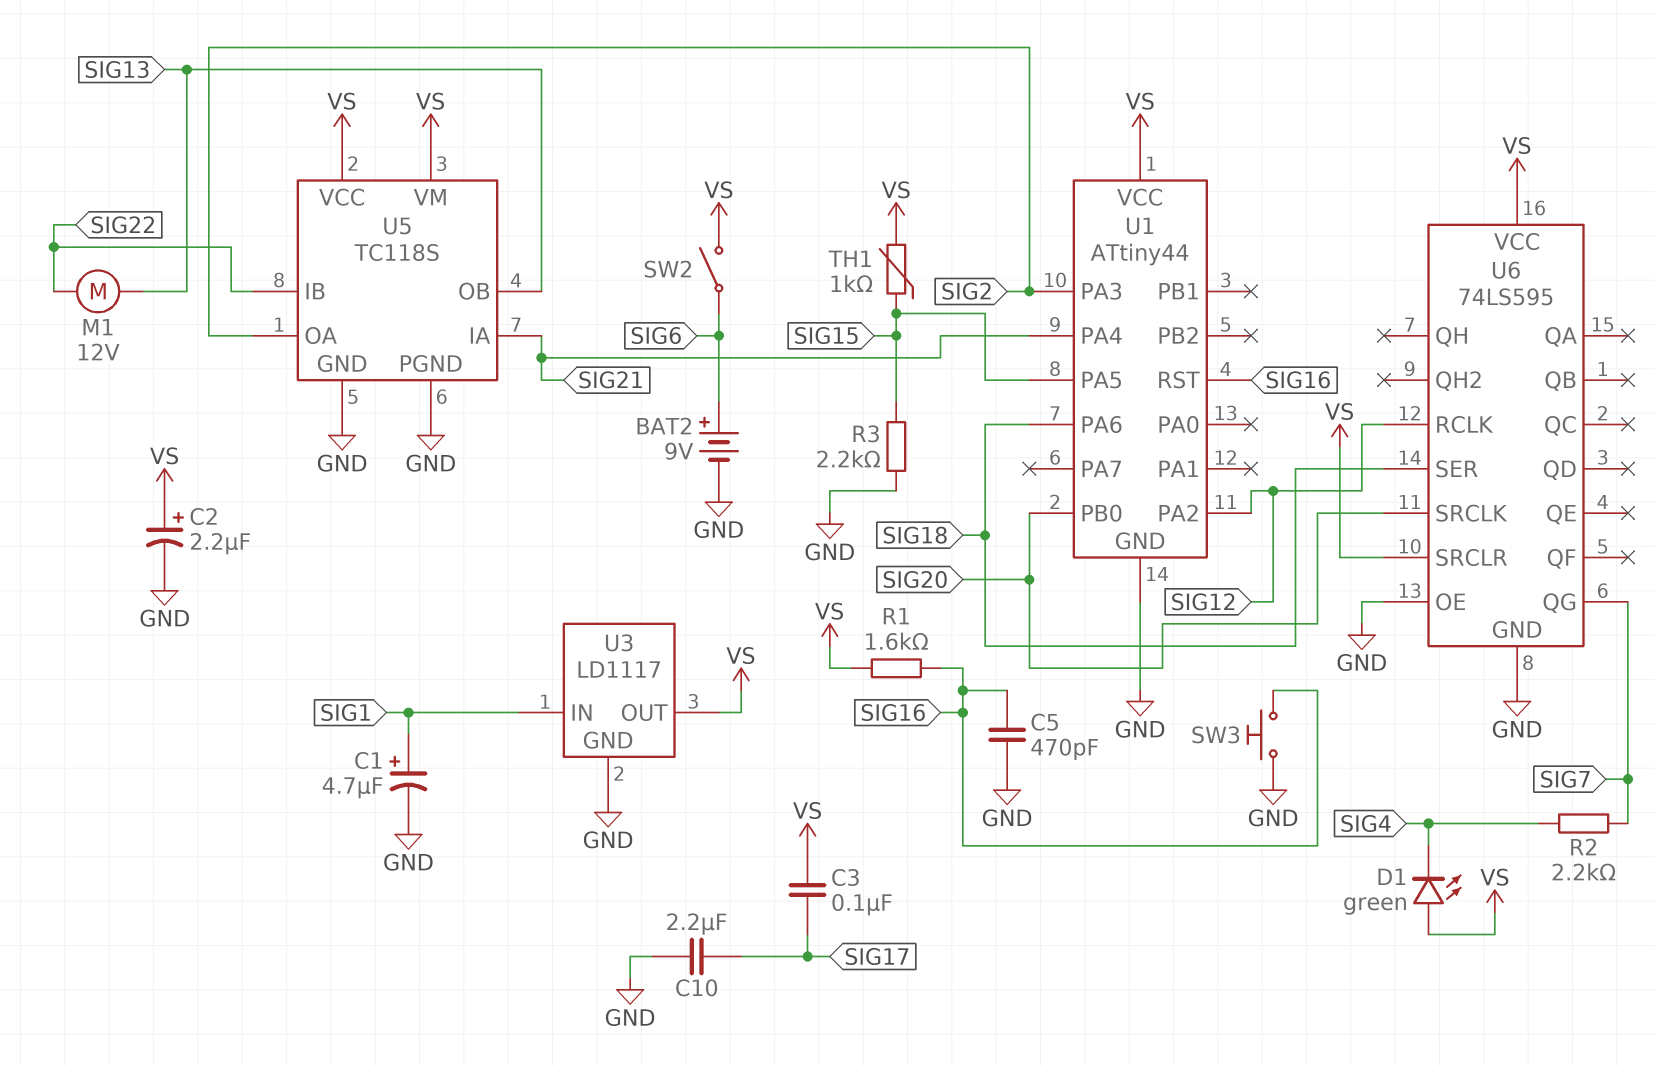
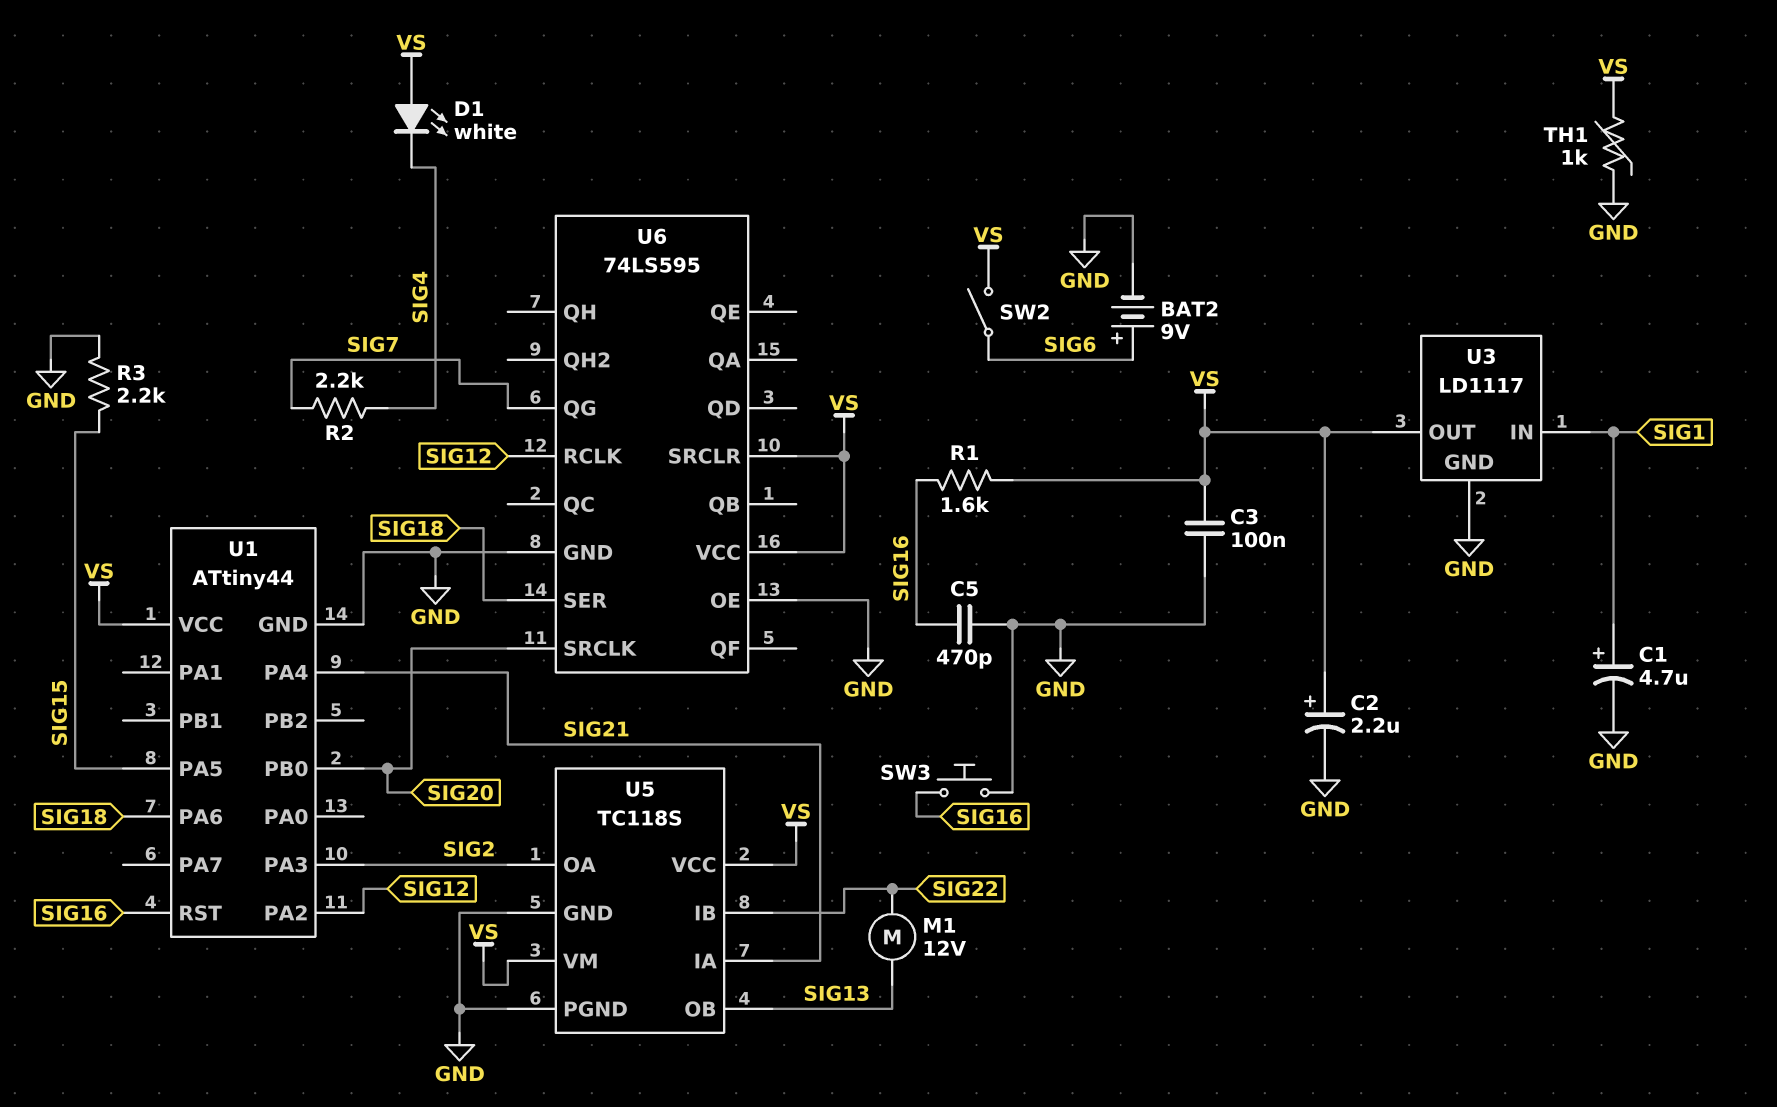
C3: 100nF (SIG17, VS) -> 100nF (GND, VS)
C10: 2.2uF (GND, SIG17) -> none
D1: LED green (A VS, K SIG4) -> LED white (A VS, K SIG4)
TH1: 1k (SIG15, VS) -> 1k (GND, VS)

